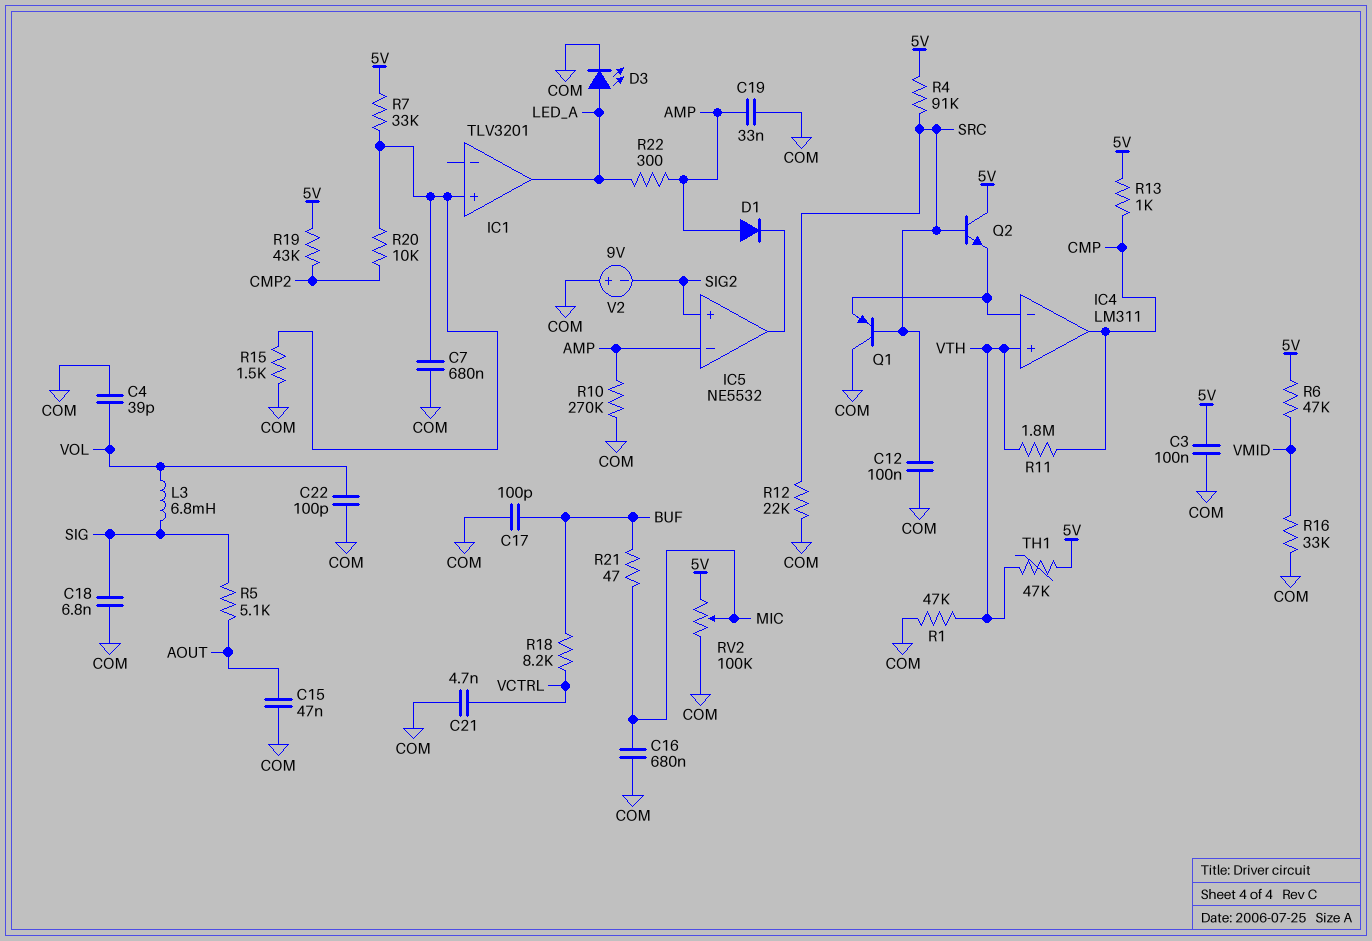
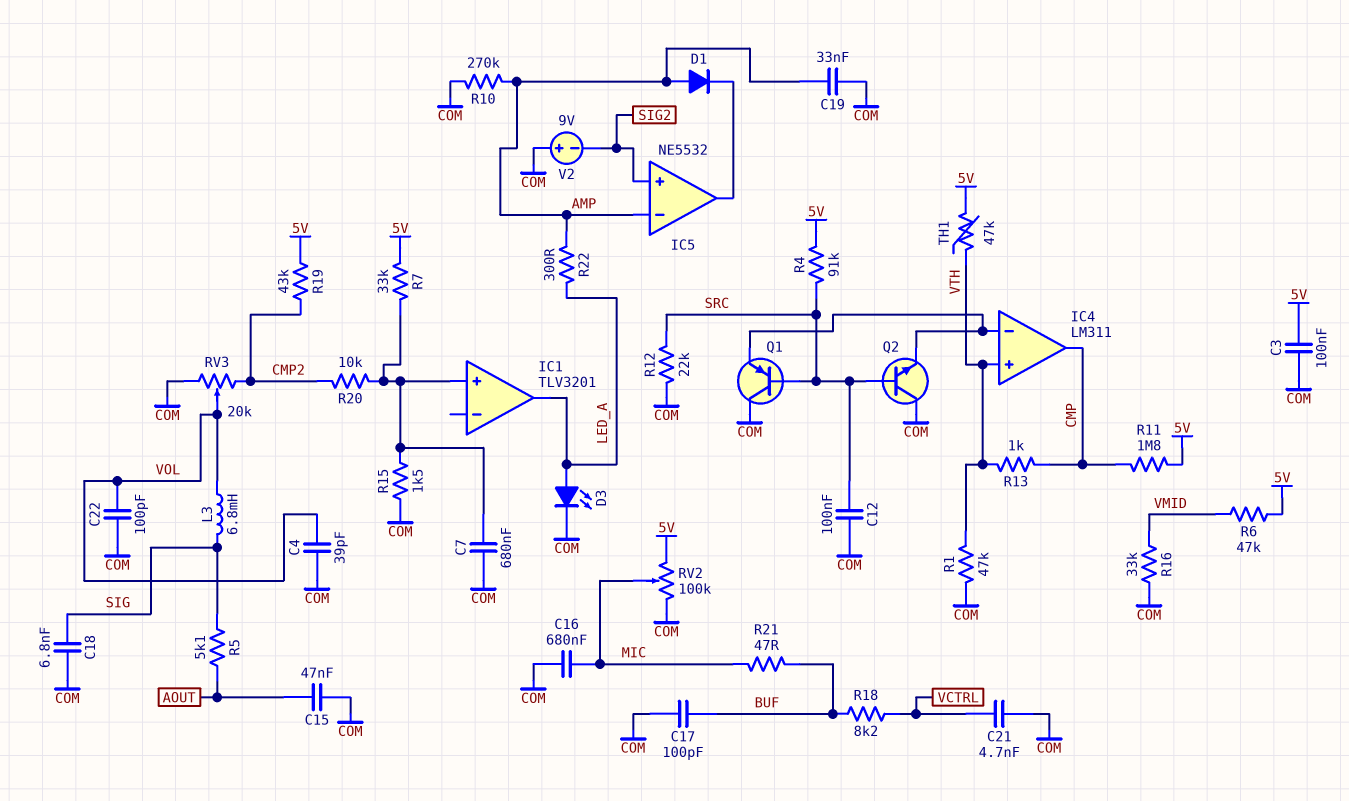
Q2: NPN (B SRC, C 5V, E IC4/in-) -> NPN (B SRC, C COM, E IC4/in-)
R11: 1.8M (CMP, VTH) -> 1.8M (5V, CMP)
R13: 1k (5V, CMP) -> 1k (CMP, VTH)
RV3: none -> 20k (CMP2, COM, wiper VOL)

